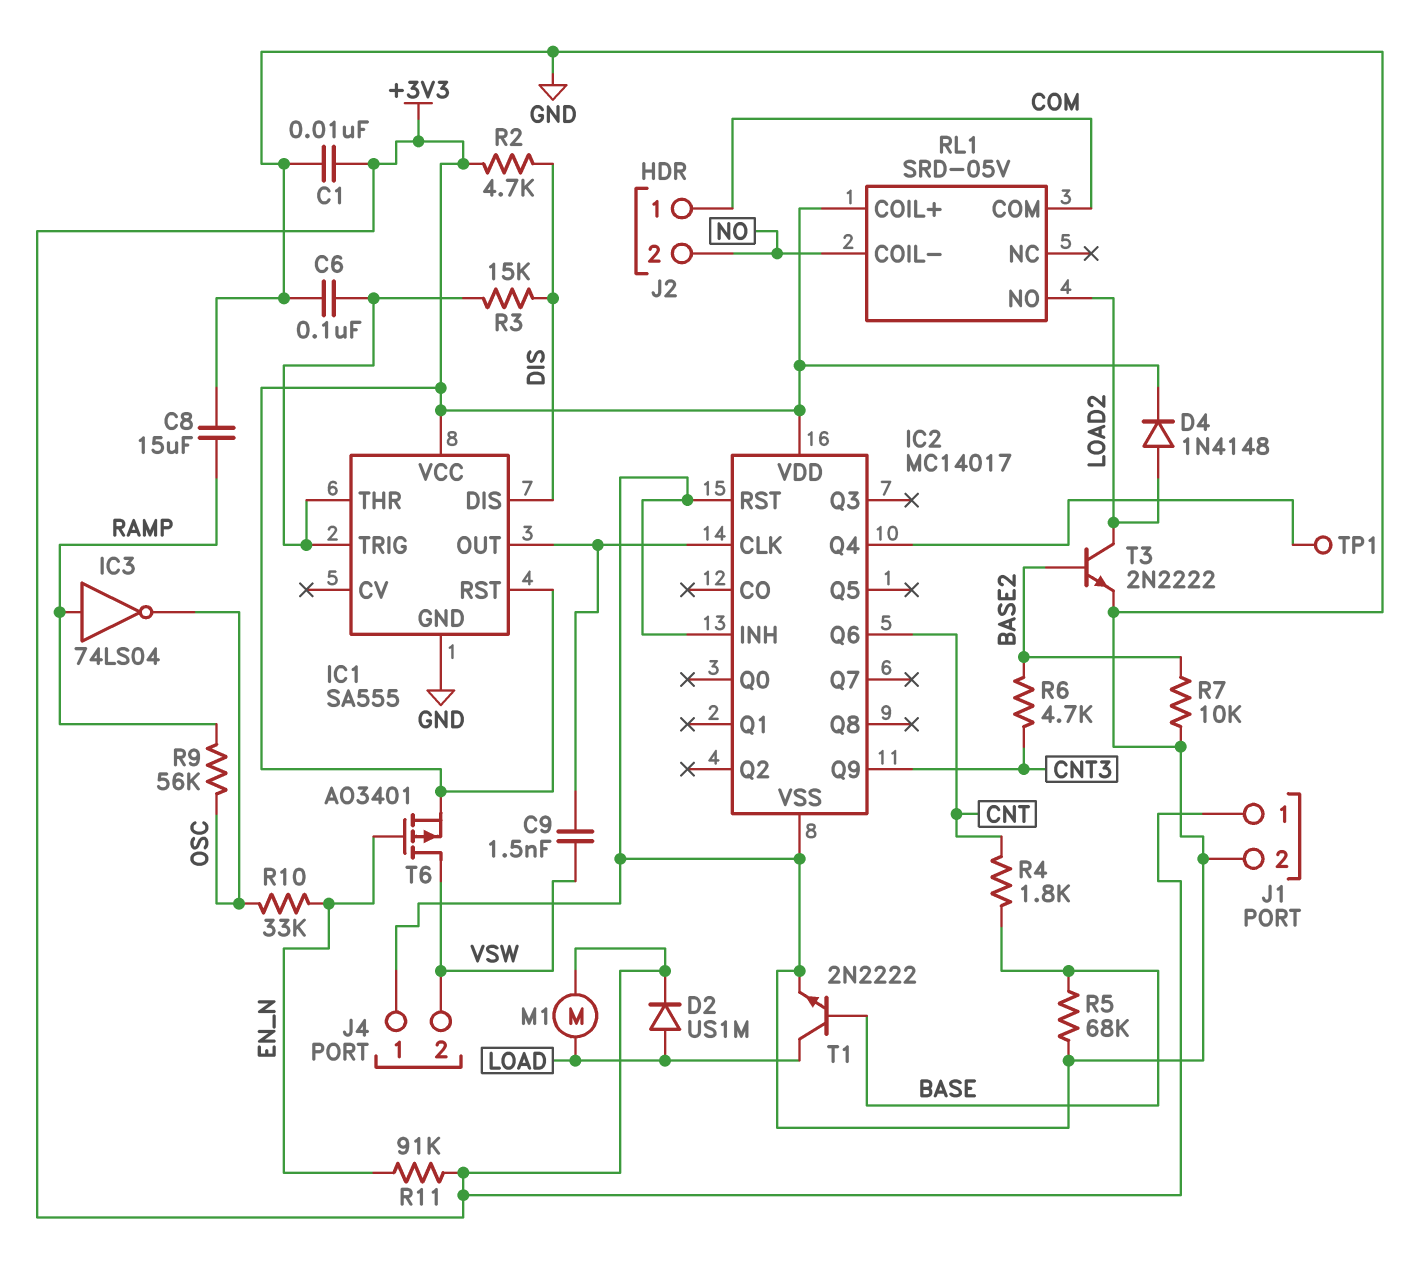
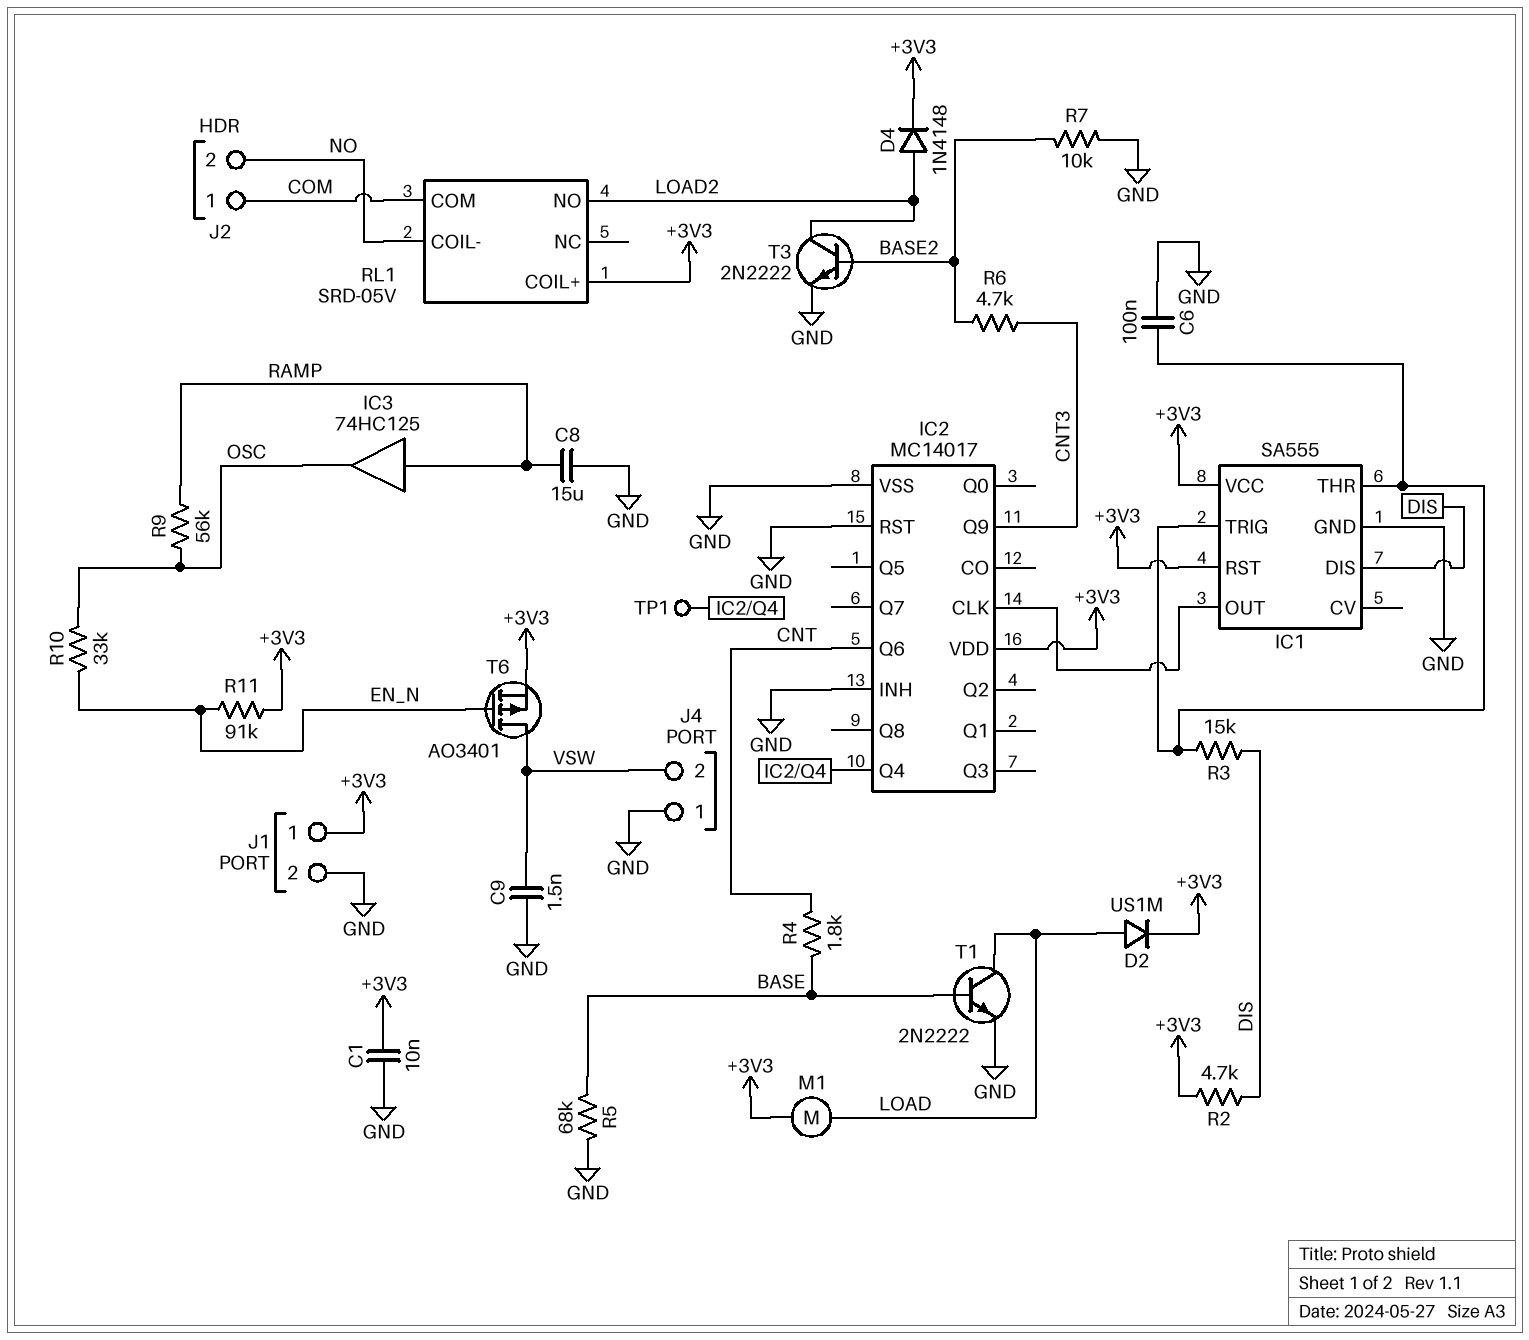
C9: 1.5nF (IC1/OUT, VSW) -> 1.5nF (GND, VSW)
IC3: NOT 74LS04 (in RAMP, out OSC) -> buffer 74HC125 (in RAMP, out OSC)

